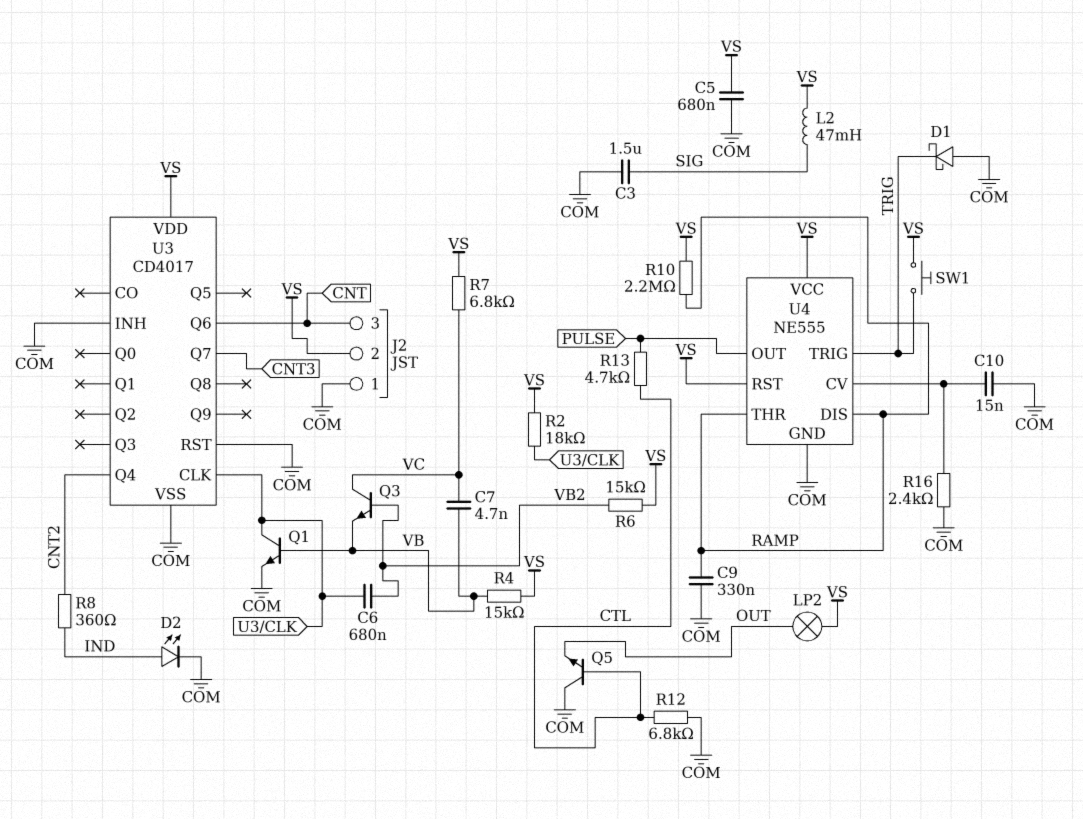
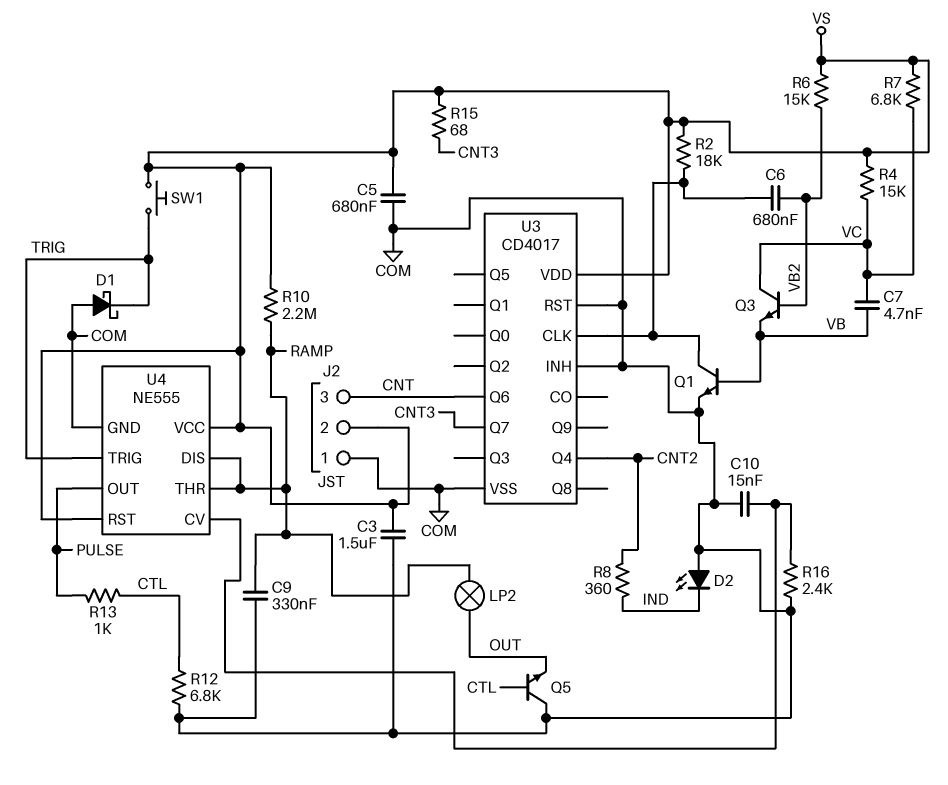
C3: 1.5uF (COM, SIG) -> 1.5uF (COM, VS)
D2: LED (A IND, K COM) -> LED (A COM, K IND)
L2: 47mH (SIG, VS) -> none
LP2: lamp (OUT, VS) -> lamp (OUT, RAMP)
R4: 15k (VB, VS) -> 15k (VC, VS)
R13: 4.7k (CTL, PULSE) -> 1k (CTL, PULSE)
R15: none -> 68 (CNT3, VS)

